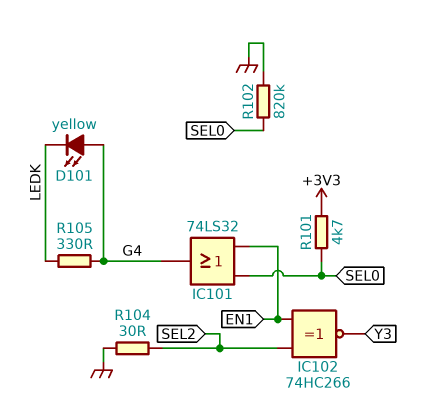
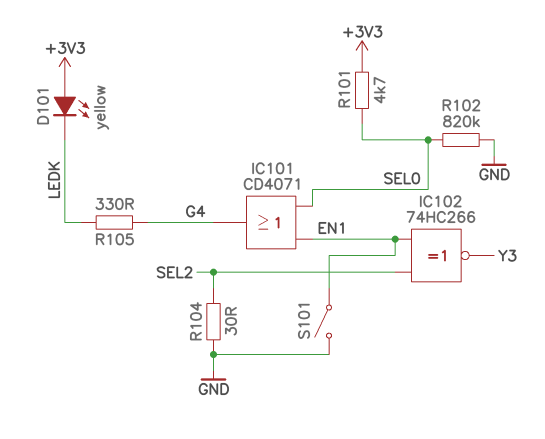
D101: LED yellow (A G4, K LEDK) -> LED yellow (A +3V3, K LEDK)
IC101: OR 74LS32 (in EN1, in SEL0, out G4) -> OR CD4071 (in EN1, in SEL0, out G4)
S101: none -> switch (EN1, GND)

